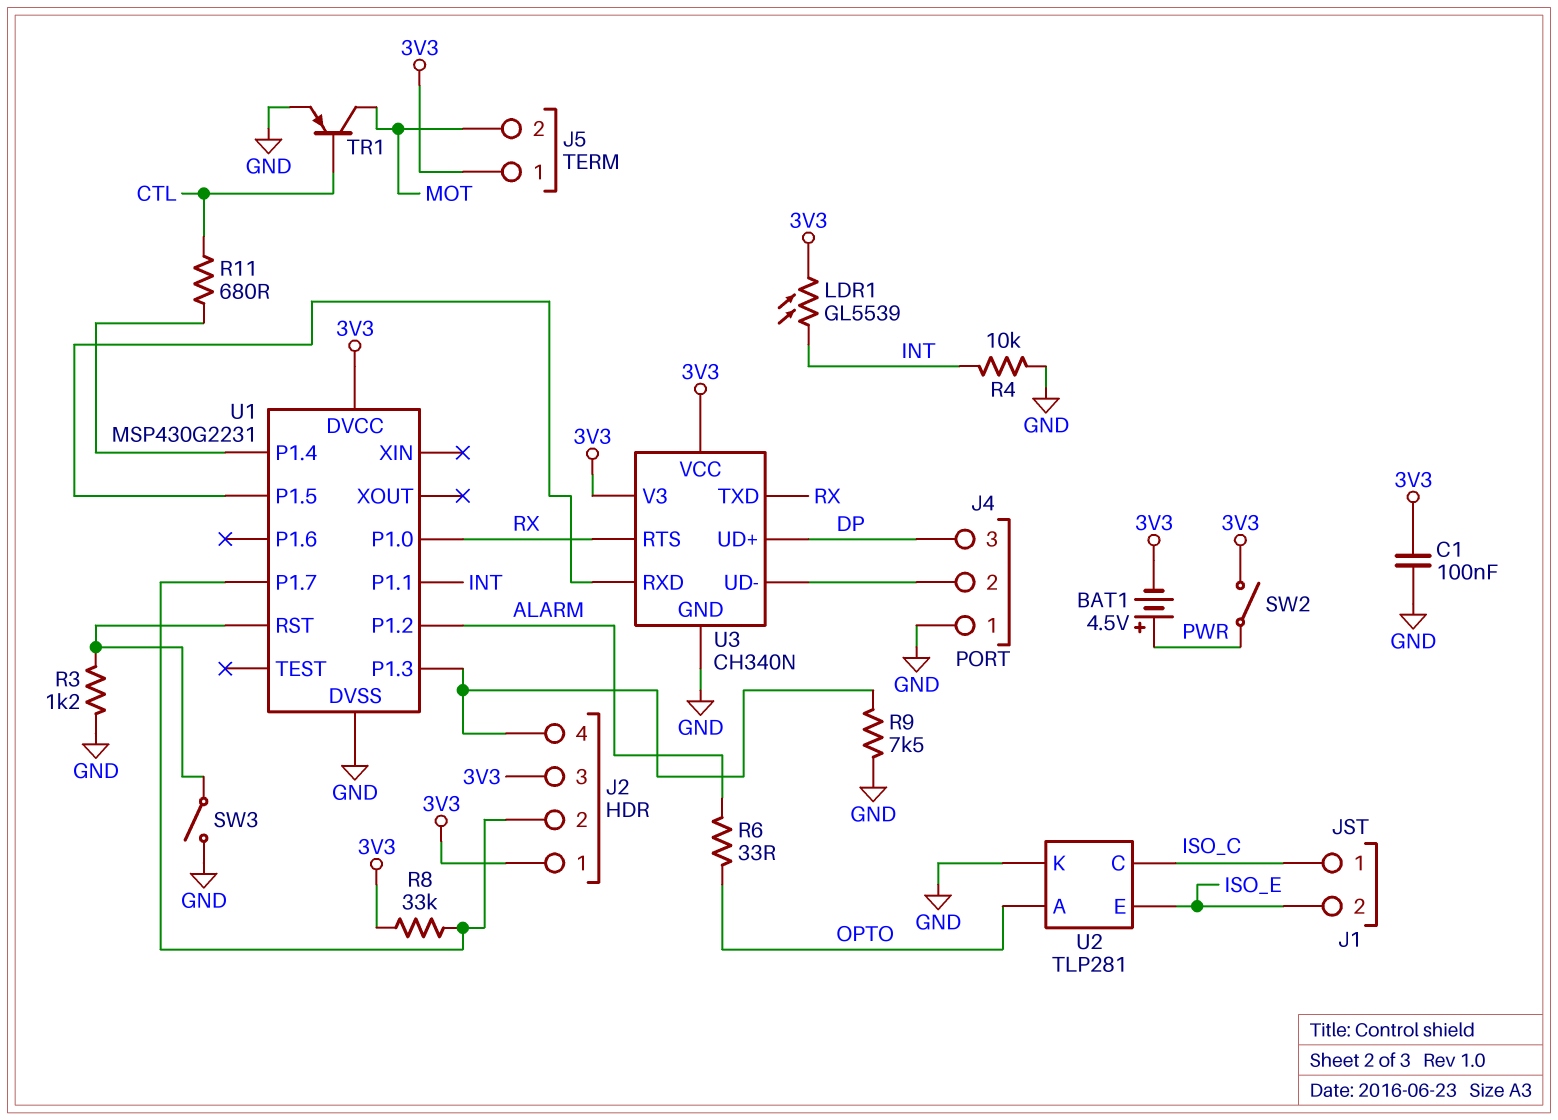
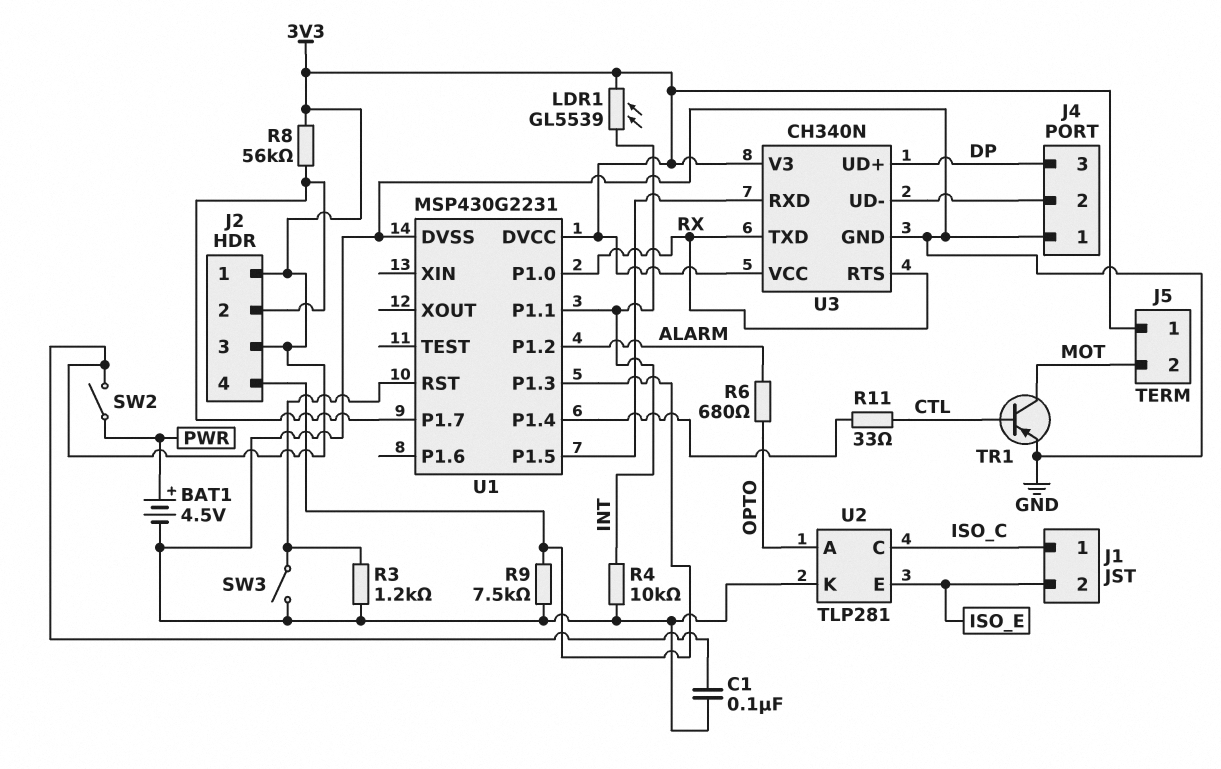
BAT1: 4.5V (plus PWR, minus 3V3) -> 4.5V (plus PWR, minus GND)
R6: 33 (ALARM, OPTO) -> 680 (ALARM, OPTO)
R8: 33k (3V3, J2/2) -> 56k (3V3, J2/2)
R11: 680 (CTL, U1/P1.4) -> 33 (CTL, U1/P1.4)

